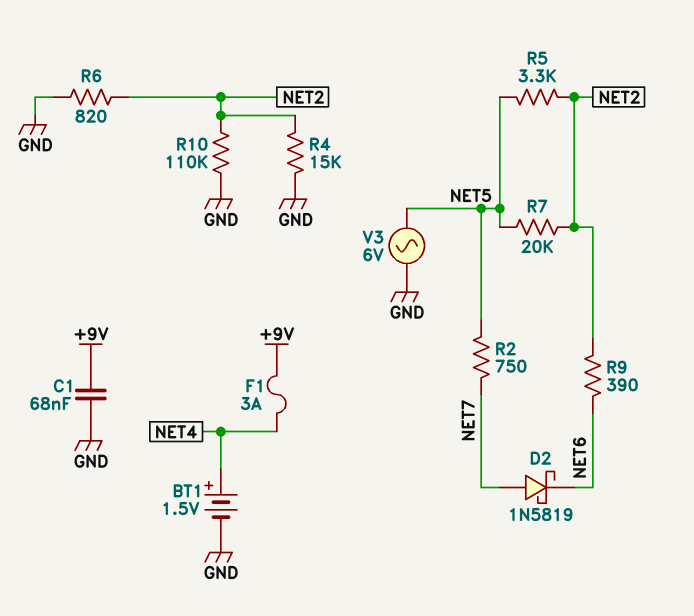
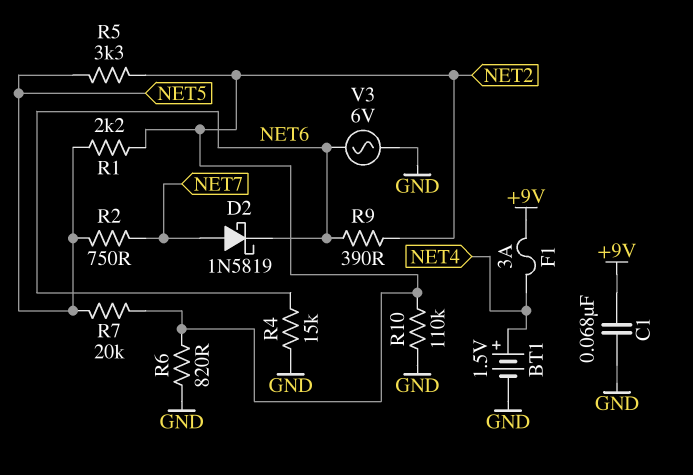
R1: none -> 2.2k (NET2, NET5)
R4: 15k (GND, NET2) -> 15k (GND, NET6)
V3: AC 6V (GND, NET5) -> AC 6V (GND, NET6)

